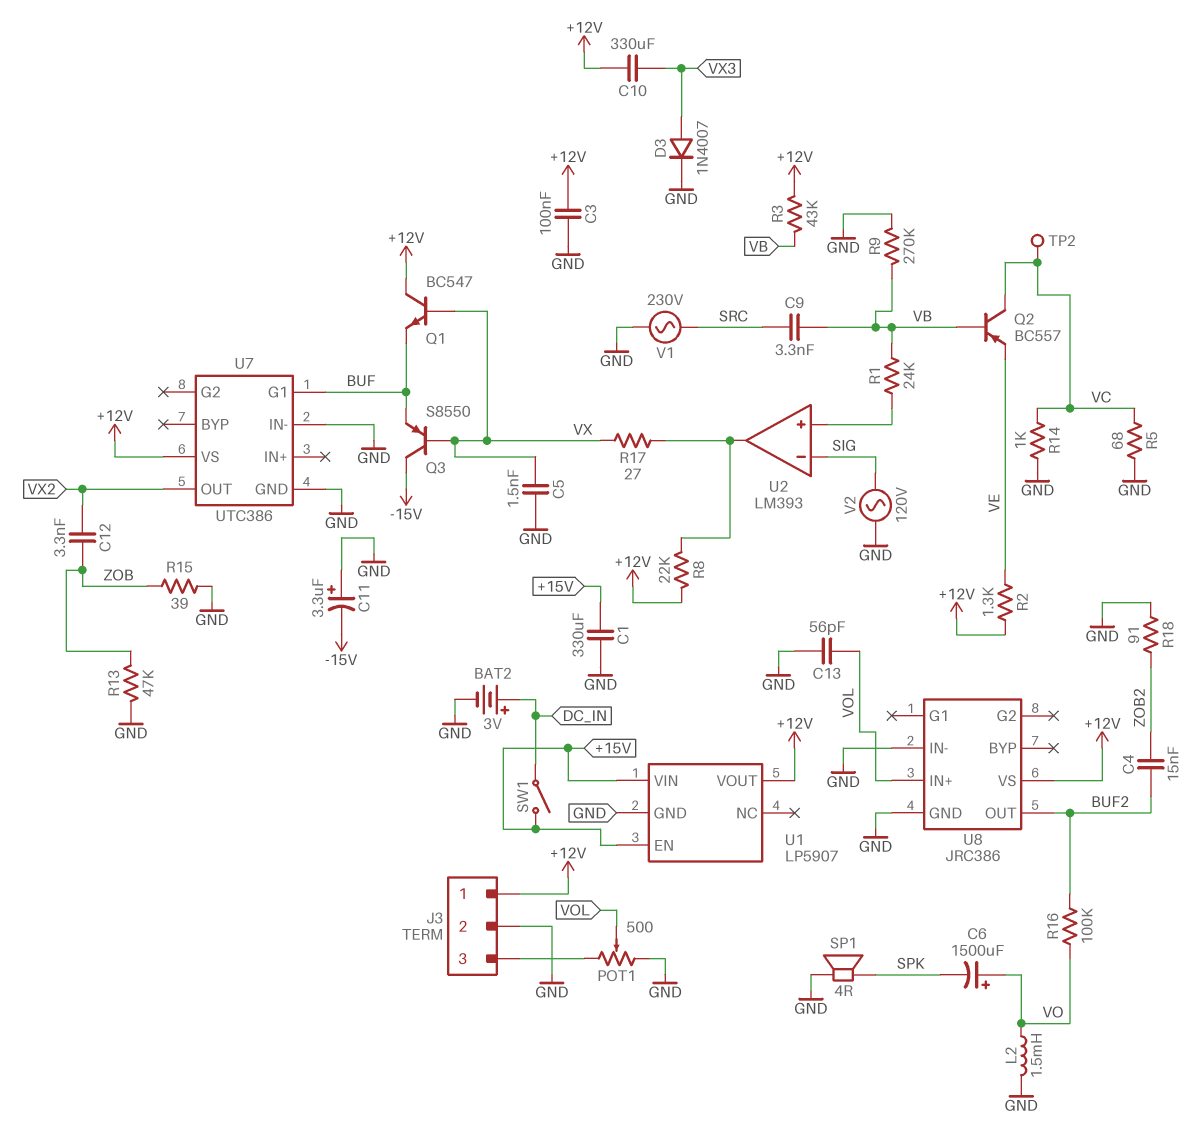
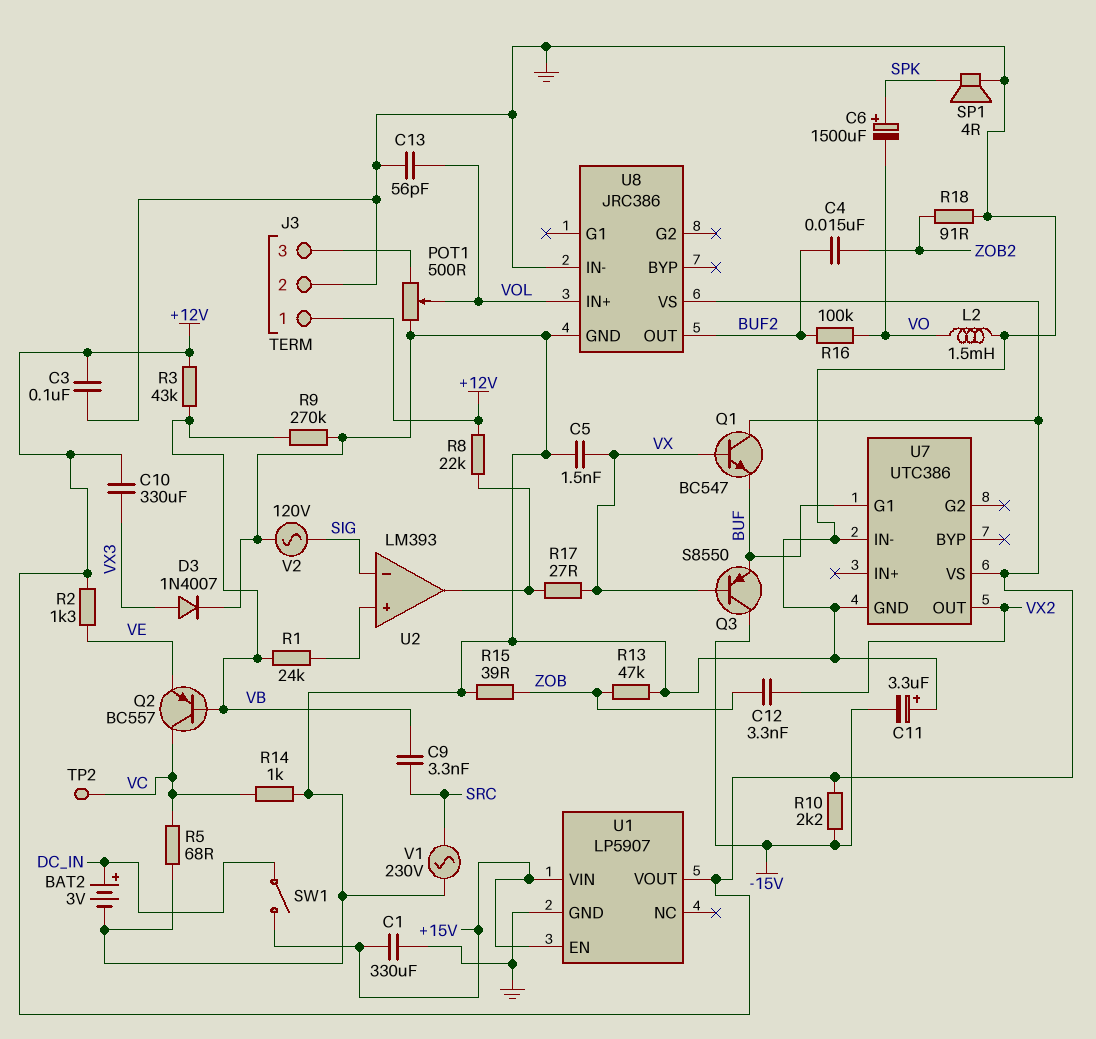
C6: 1500uF (plus VO, minus SPK) -> 1500uF (plus SPK, minus VO)
R10: none -> 2.2k (+12V, -15V)

